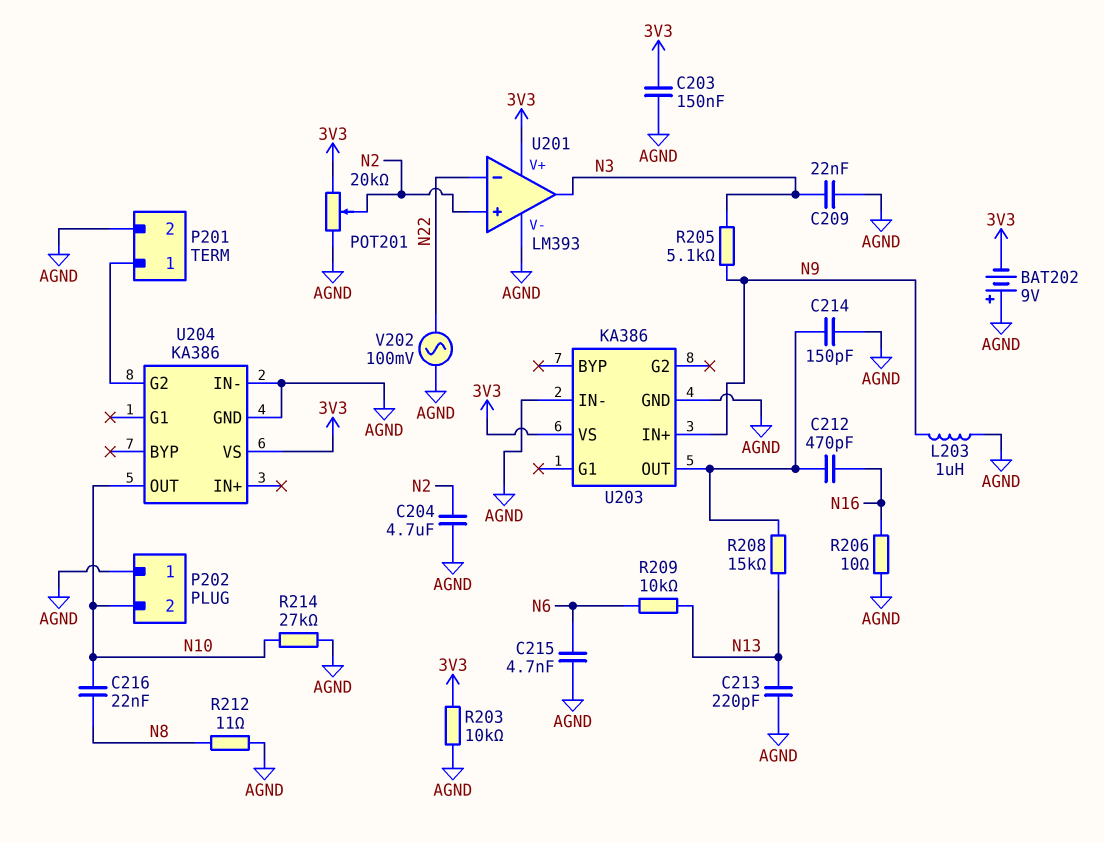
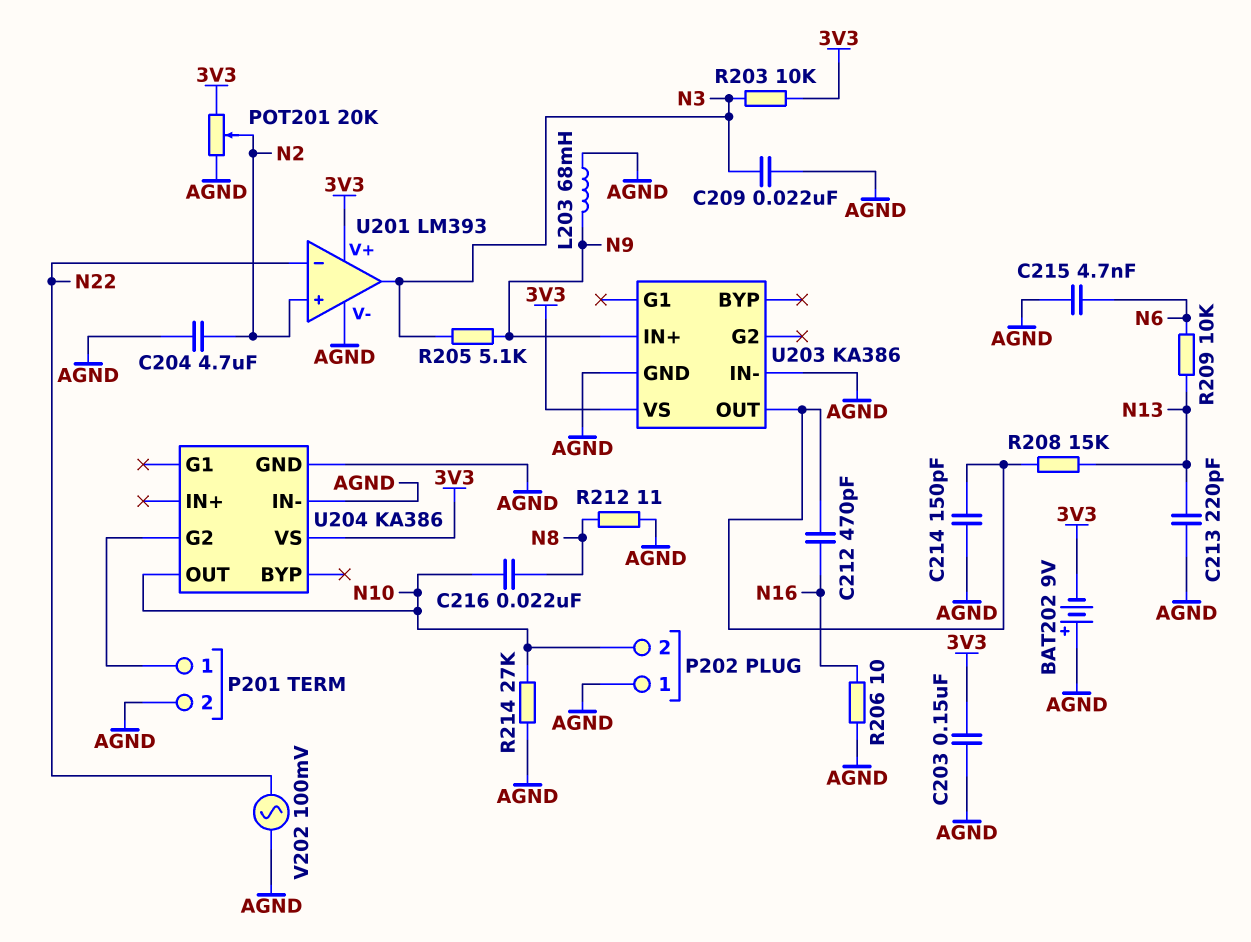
L203: 1uH (AGND, N9) -> 68mH (AGND, N9)
R203: 10k (3V3, AGND) -> 10k (3V3, N3)

